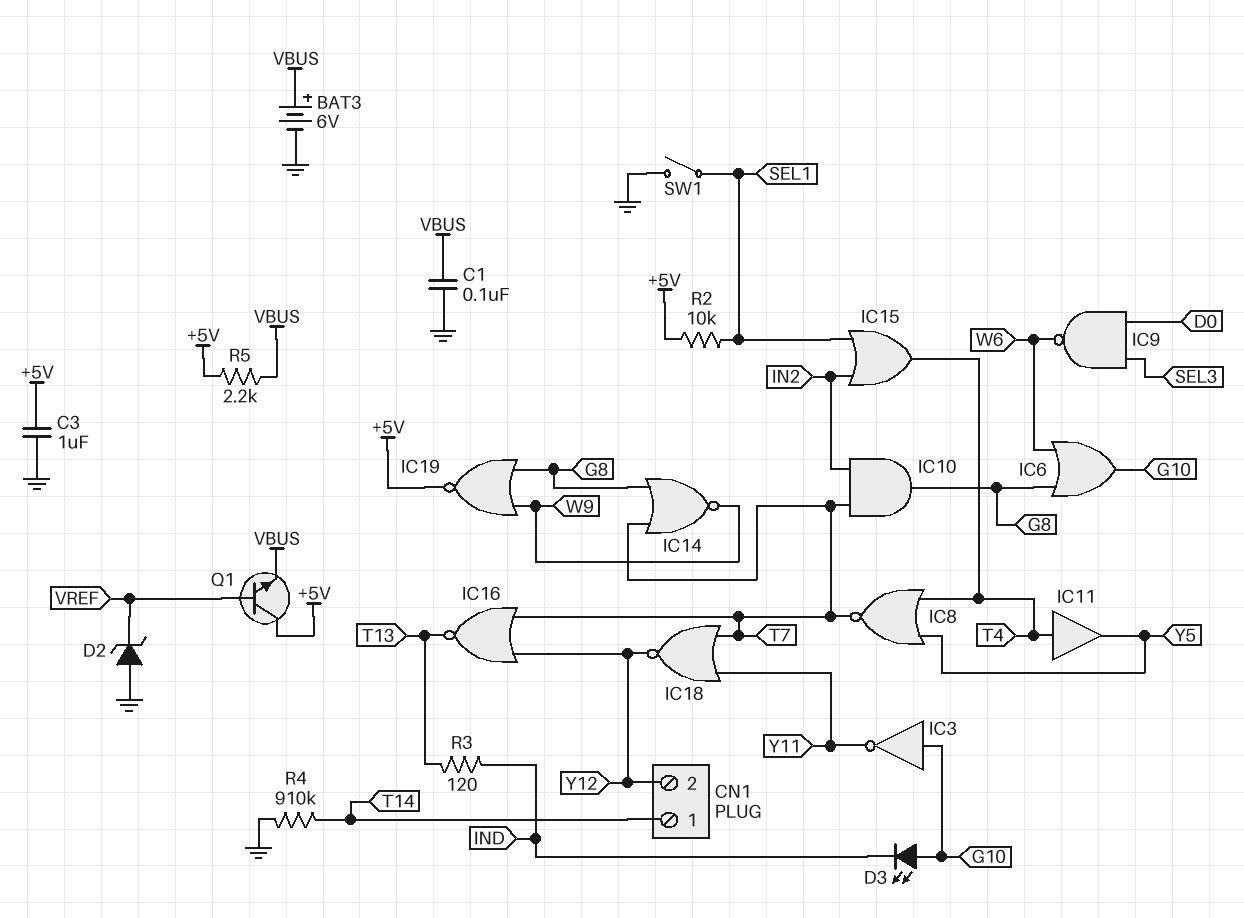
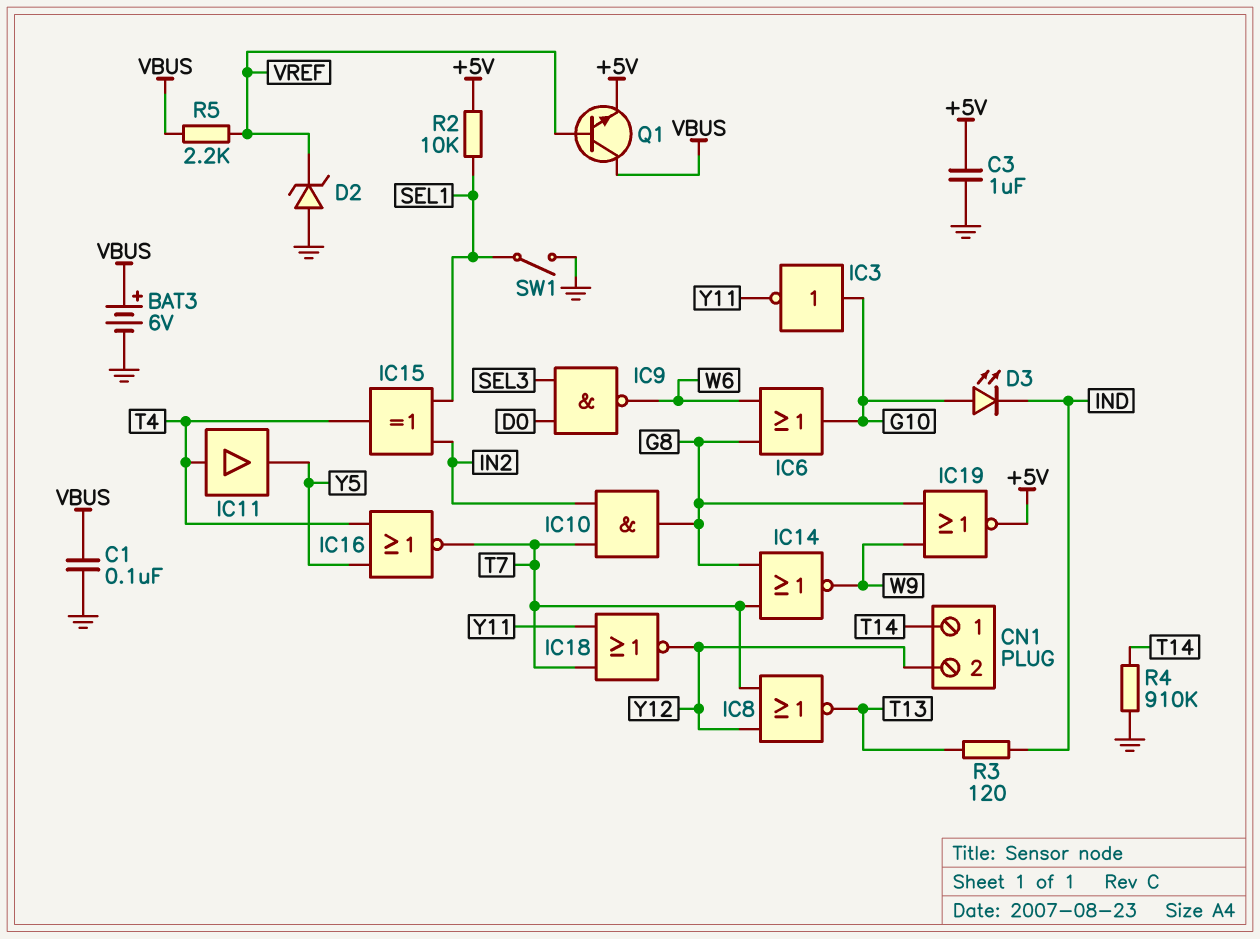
IC8: NOR (in T4, in Y5, out T7) -> NOR (in T7, in Y12, out T13)
IC15: OR (in IN2, in SEL1, out T4) -> XOR (in IN2, in SEL1, out T4)
IC16: NOR (in T7, in Y12, out T13) -> NOR (in T4, in Y5, out T7)
Q1: NPN (B VREF, C +5V, E VBUS) -> NPN (B VREF, C VBUS, E +5V)
R5: 2.2k (+5V, VBUS) -> 2.2k (VBUS, VREF)

